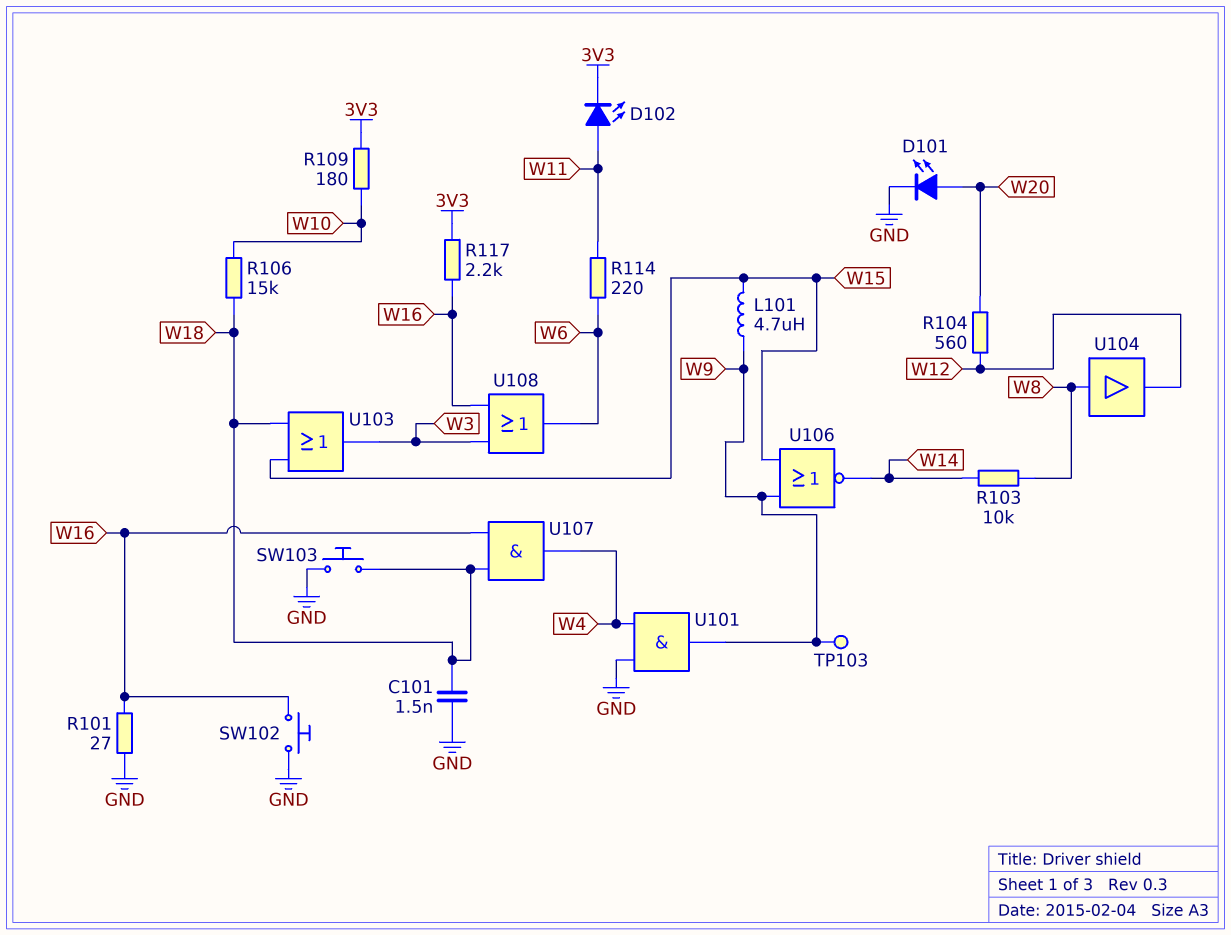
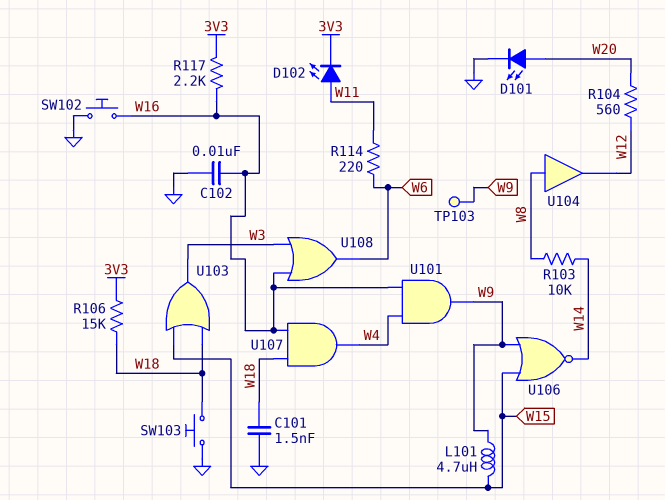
C102: none -> 10nF (GND, W16)
R101: 27 (GND, W16) -> none
R106: 15k (W10, W18) -> 15k (3V3, W18)
R109: 180 (3V3, W10) -> none
U101: AND (in GND, in W4, out W9) -> AND (in W4, in W16, out W9)

